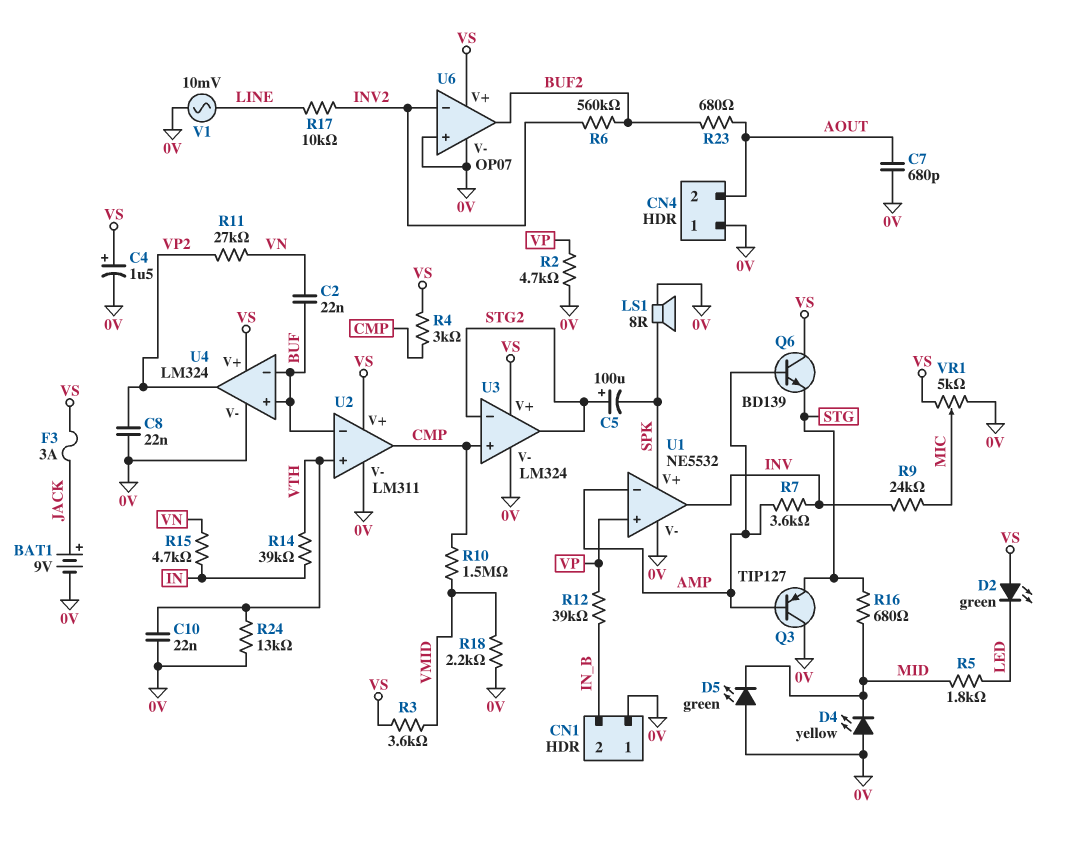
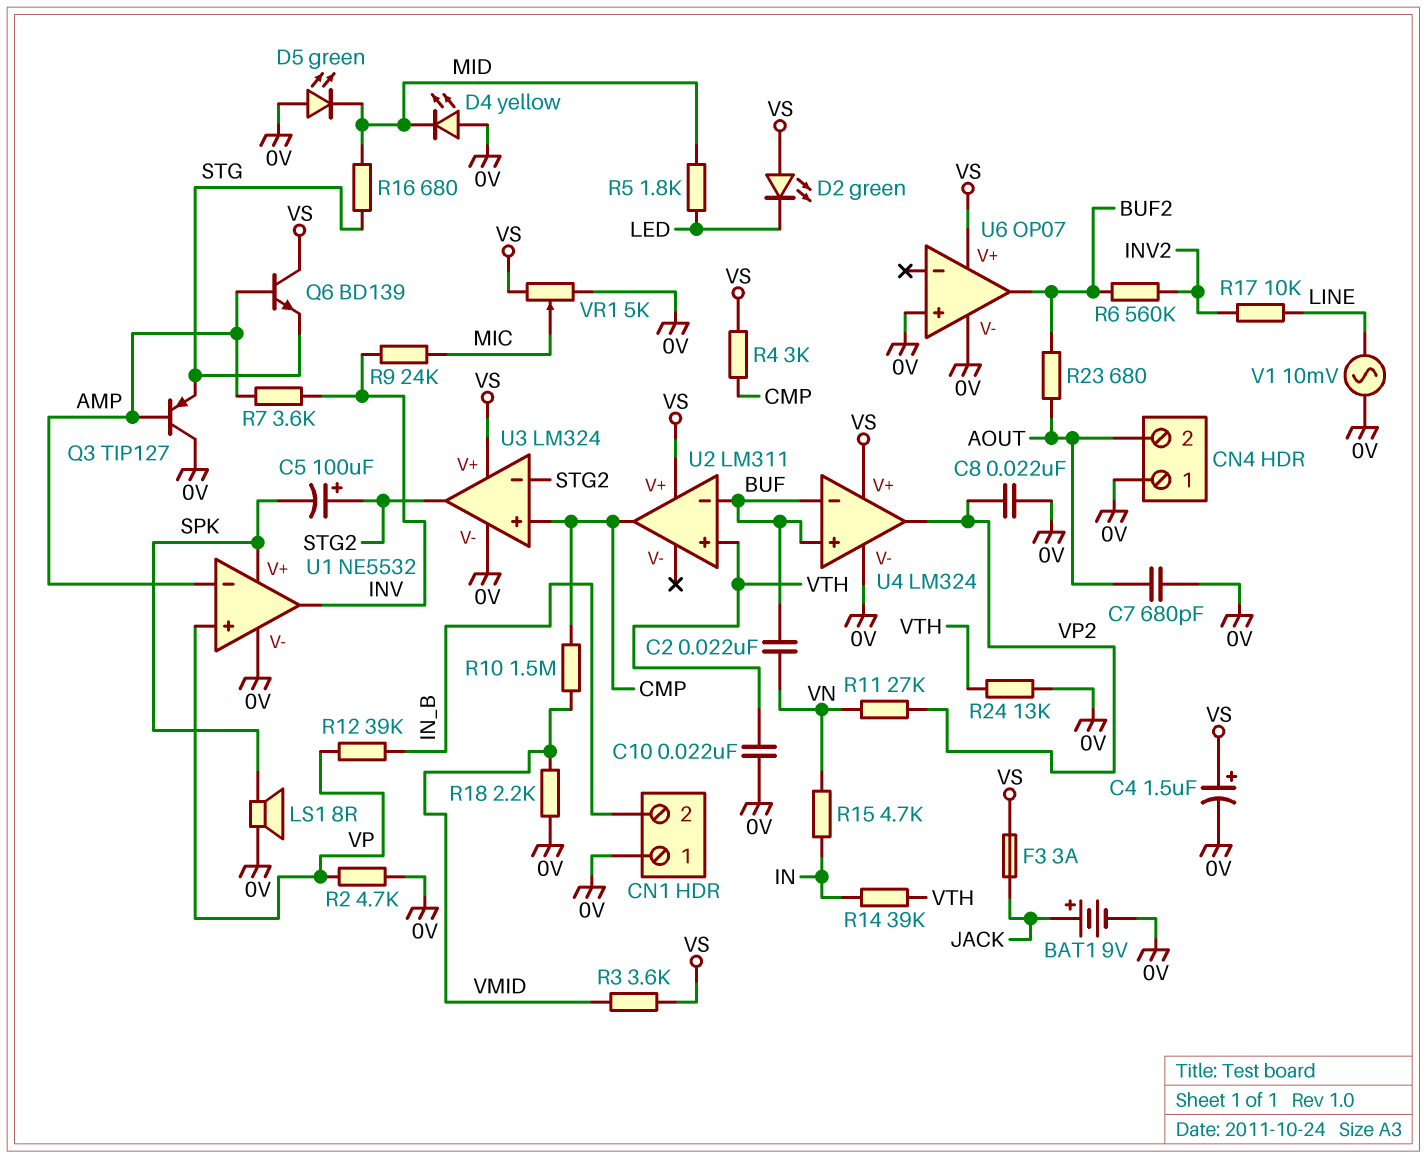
U2 pin V-: 0V -> none
U6 pin in-: INV2 -> none

